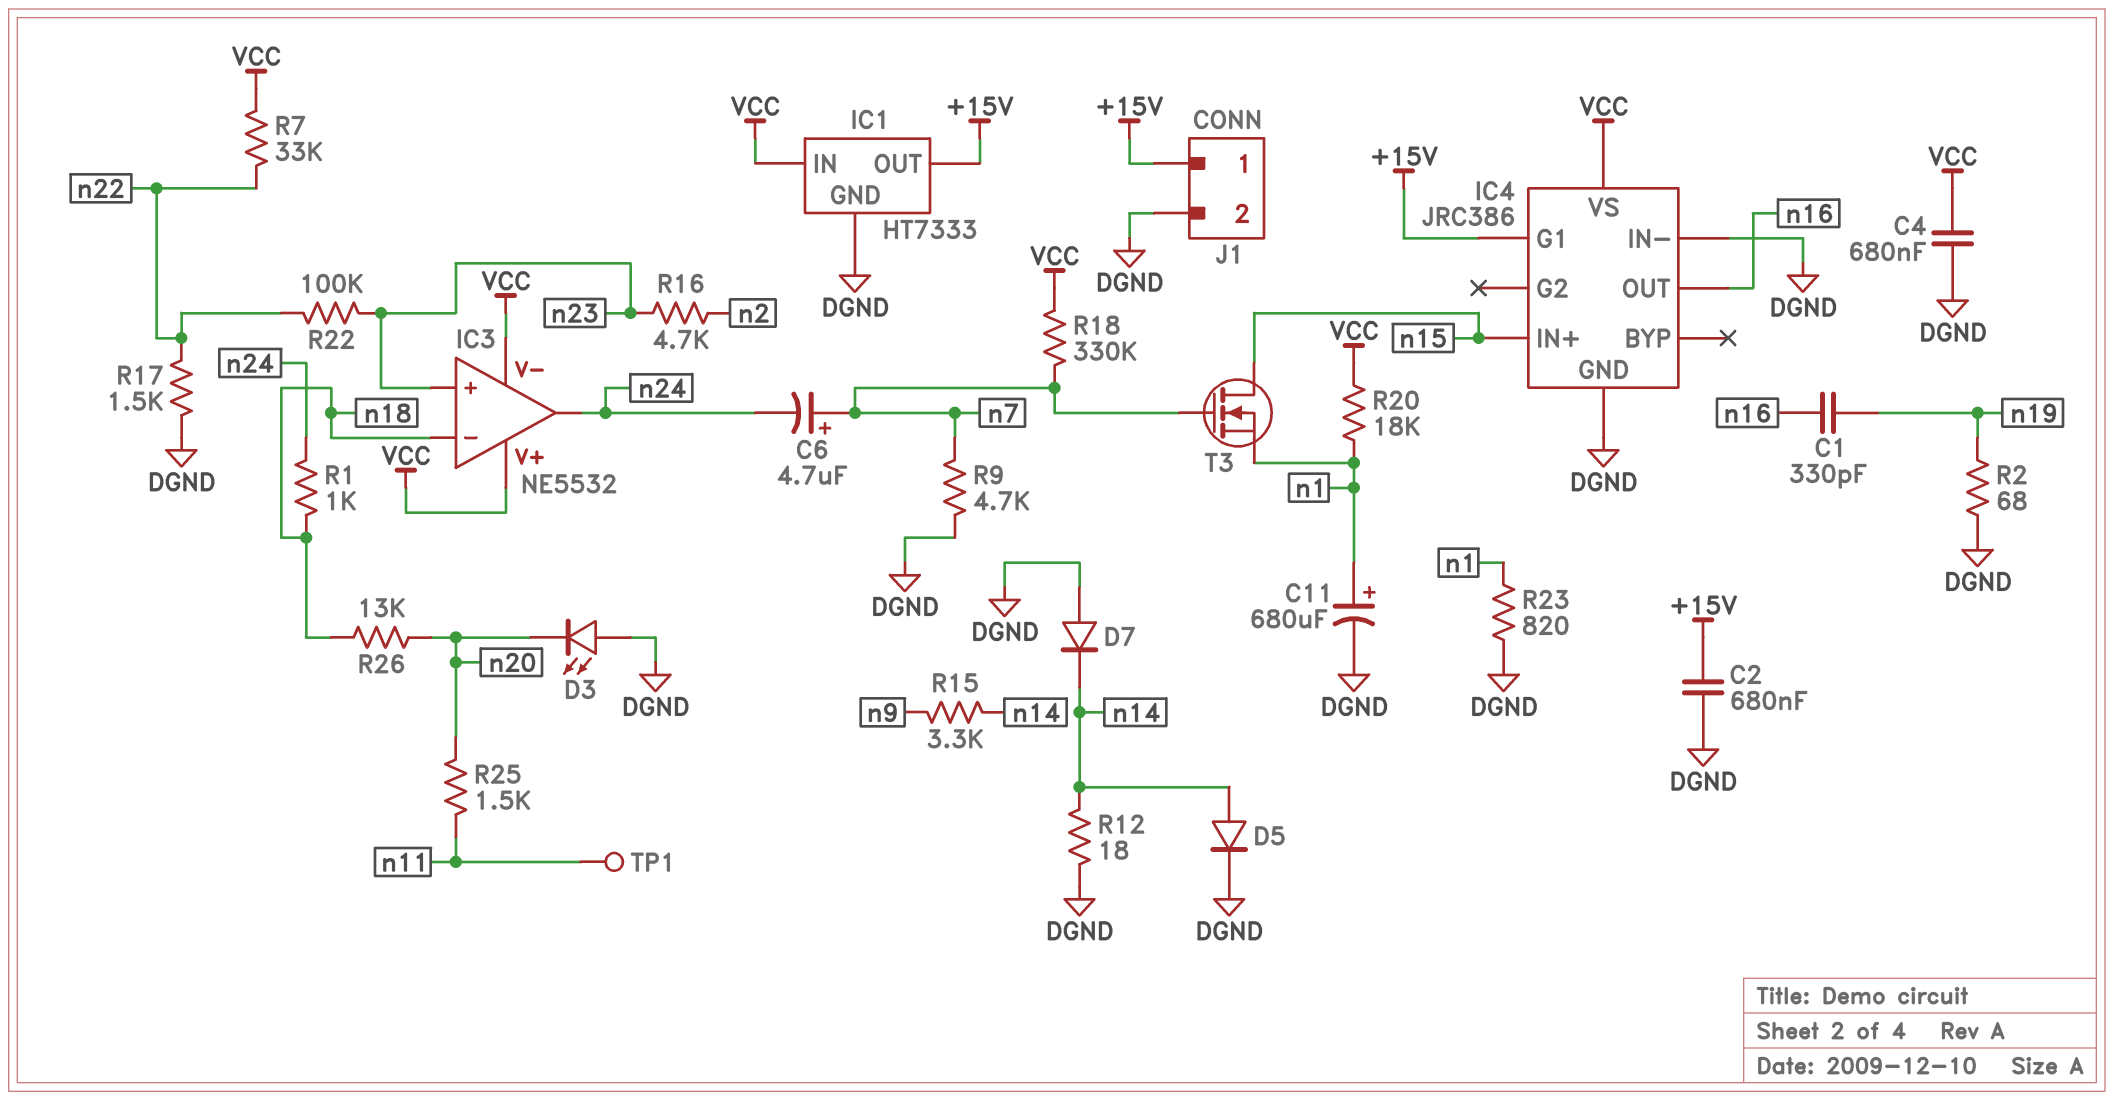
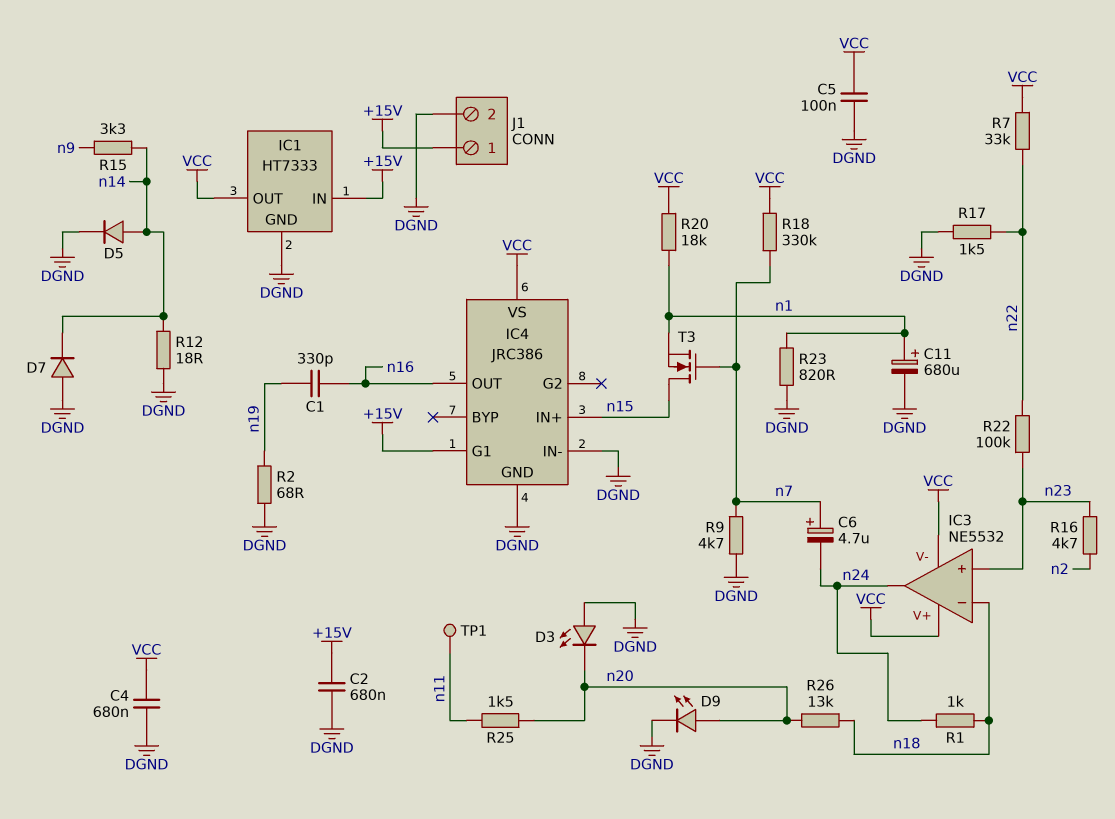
C5: none -> 100nF (DGND, VCC)
D9: none -> LED (A n20, K DGND)
IC1 pin IN: VCC -> +15V
IC1 pin OUT: +15V -> VCC

